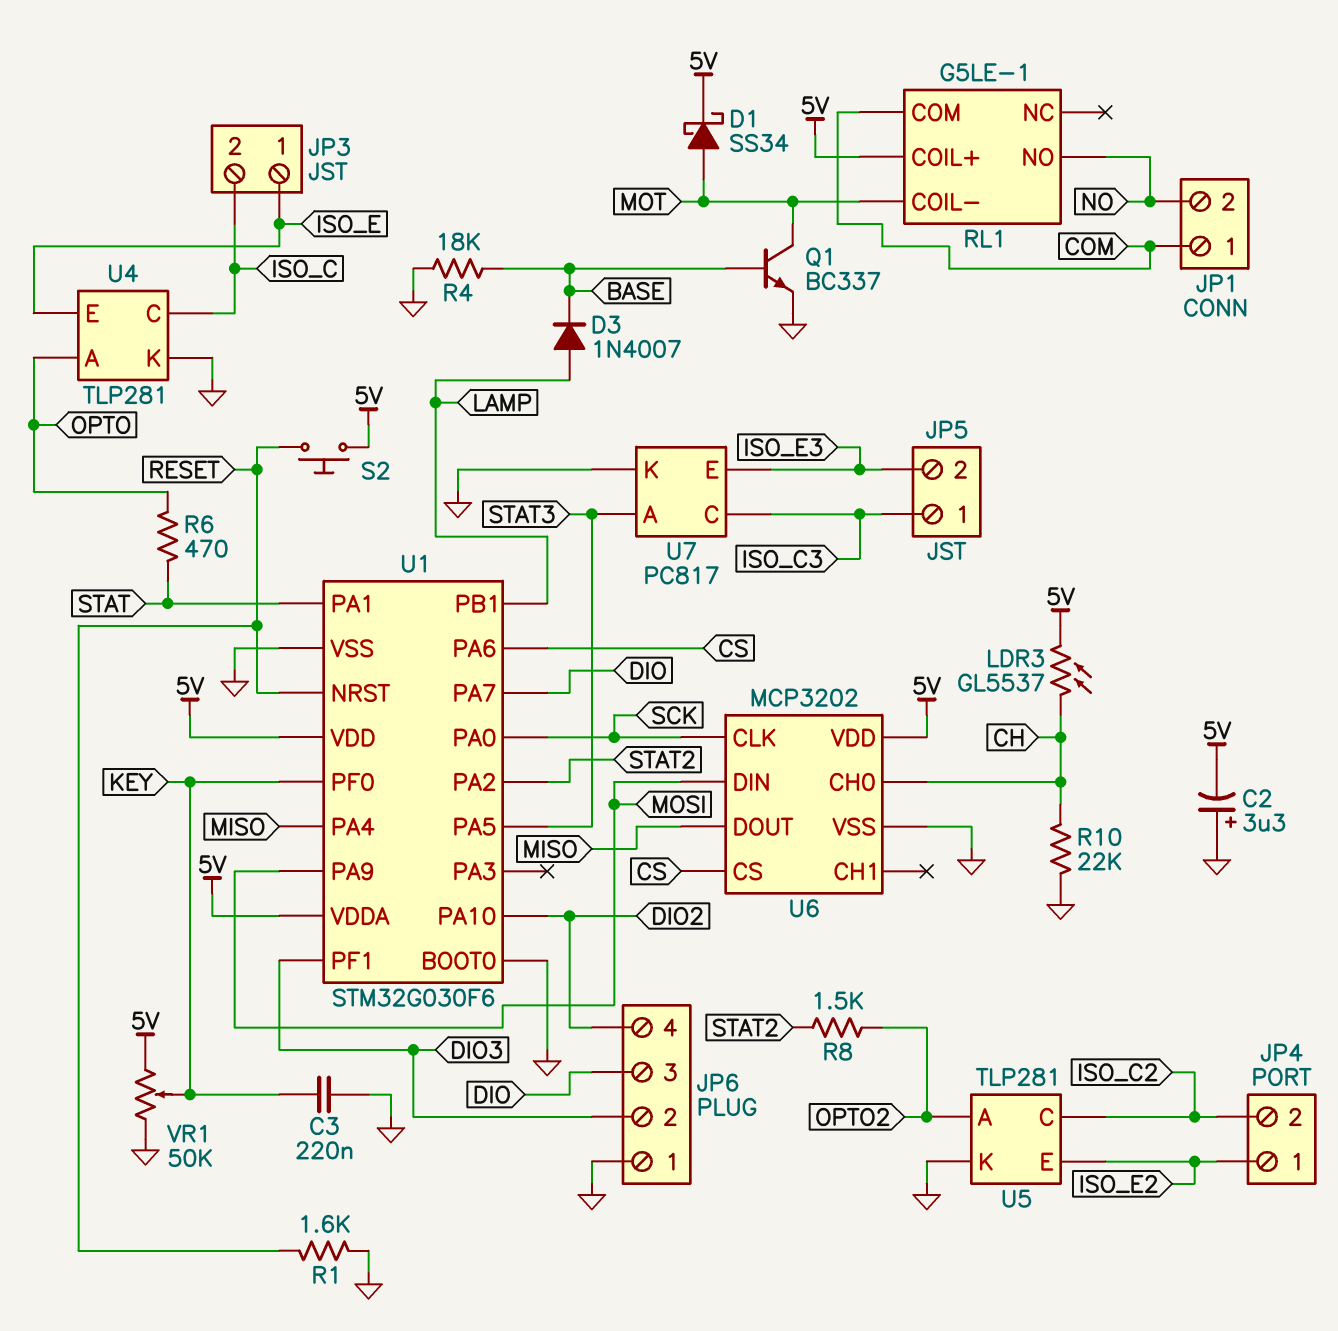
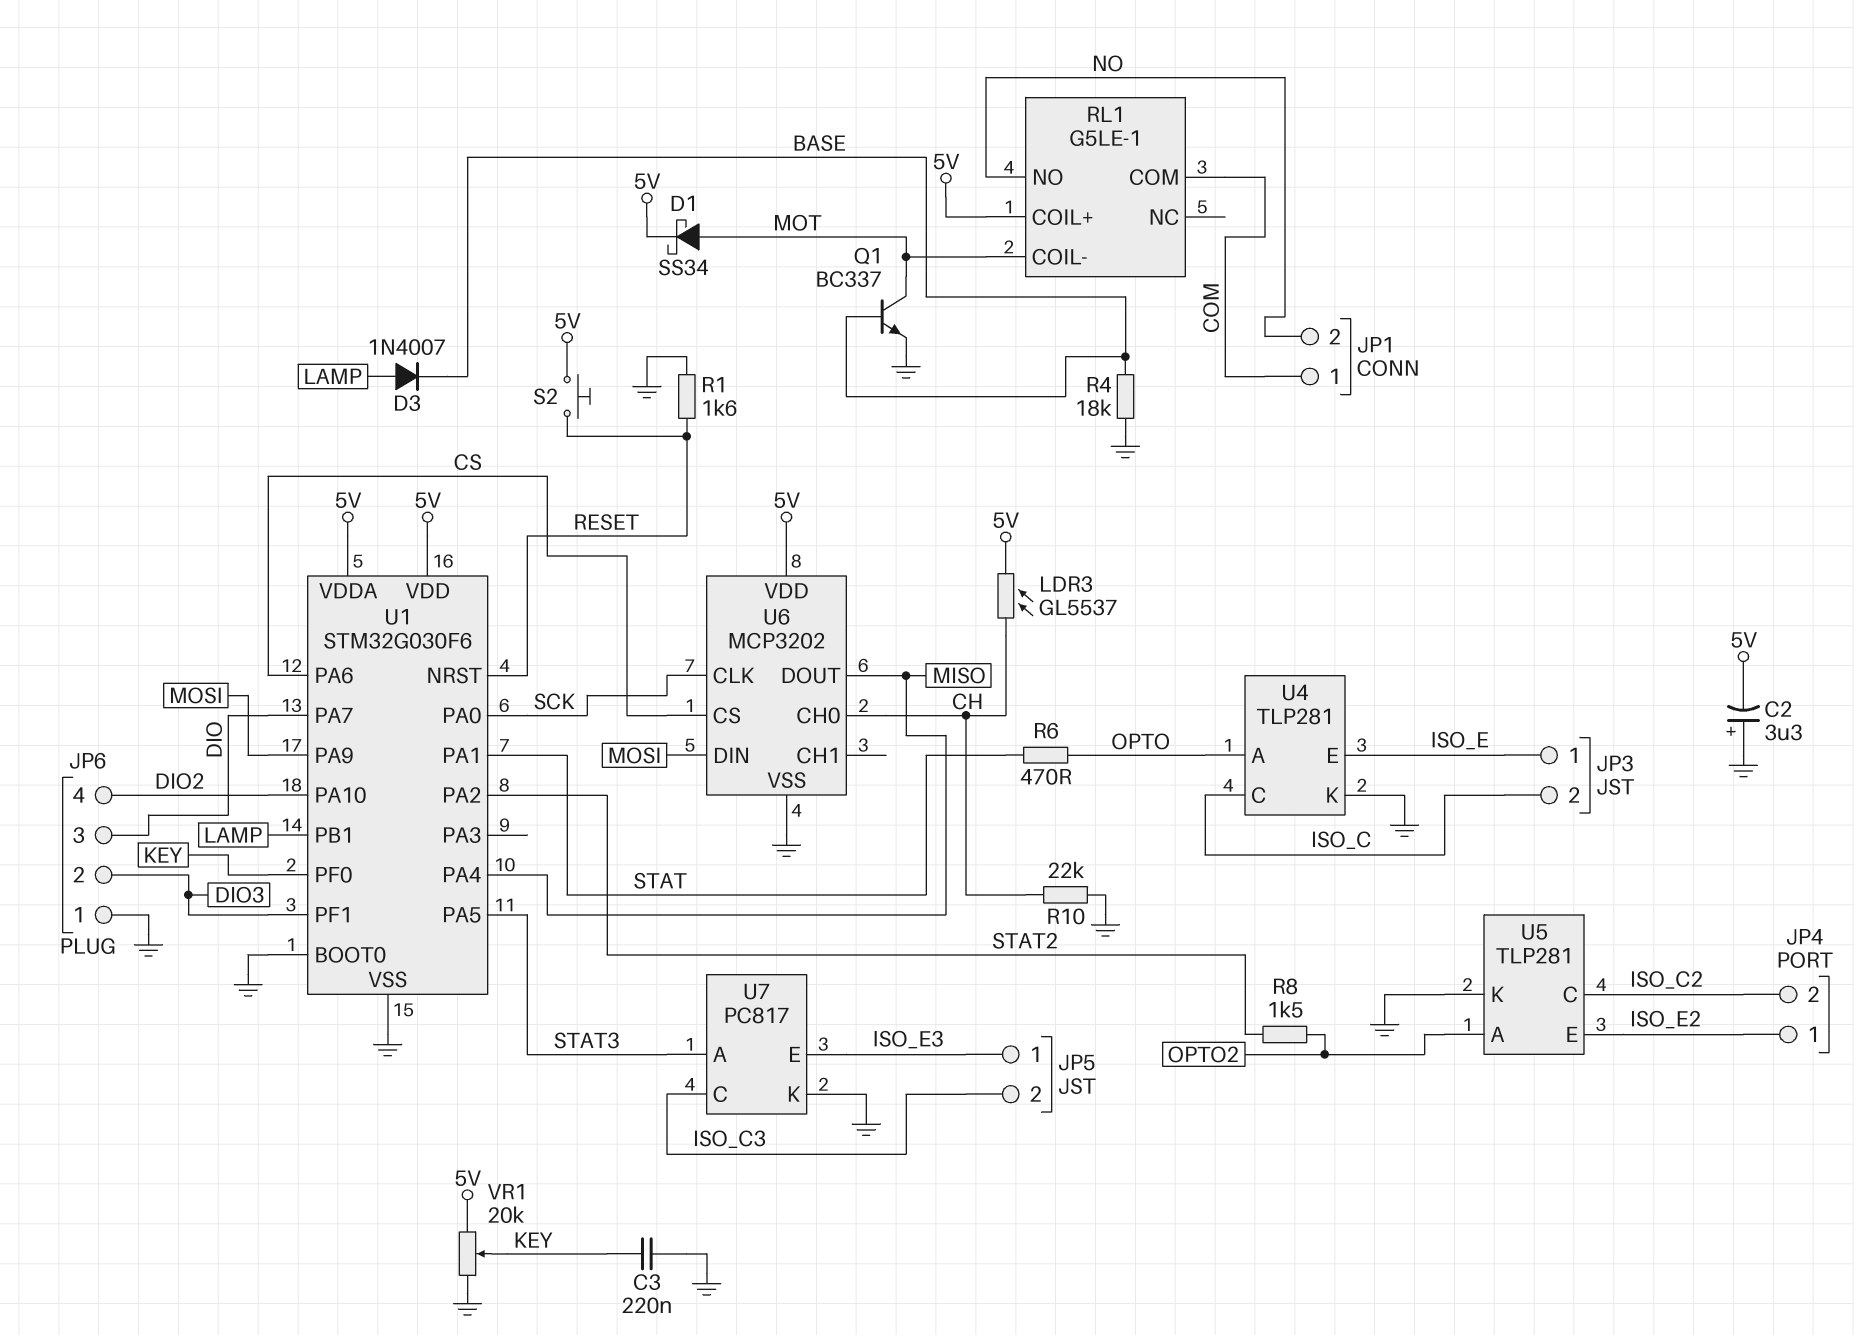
JP5 pin 1: ISO_C3 -> ISO_E3
JP5 pin 2: ISO_E3 -> ISO_C3
VR1: 50k (5V, GND, wiper KEY) -> 20k (5V, GND, wiper KEY)

